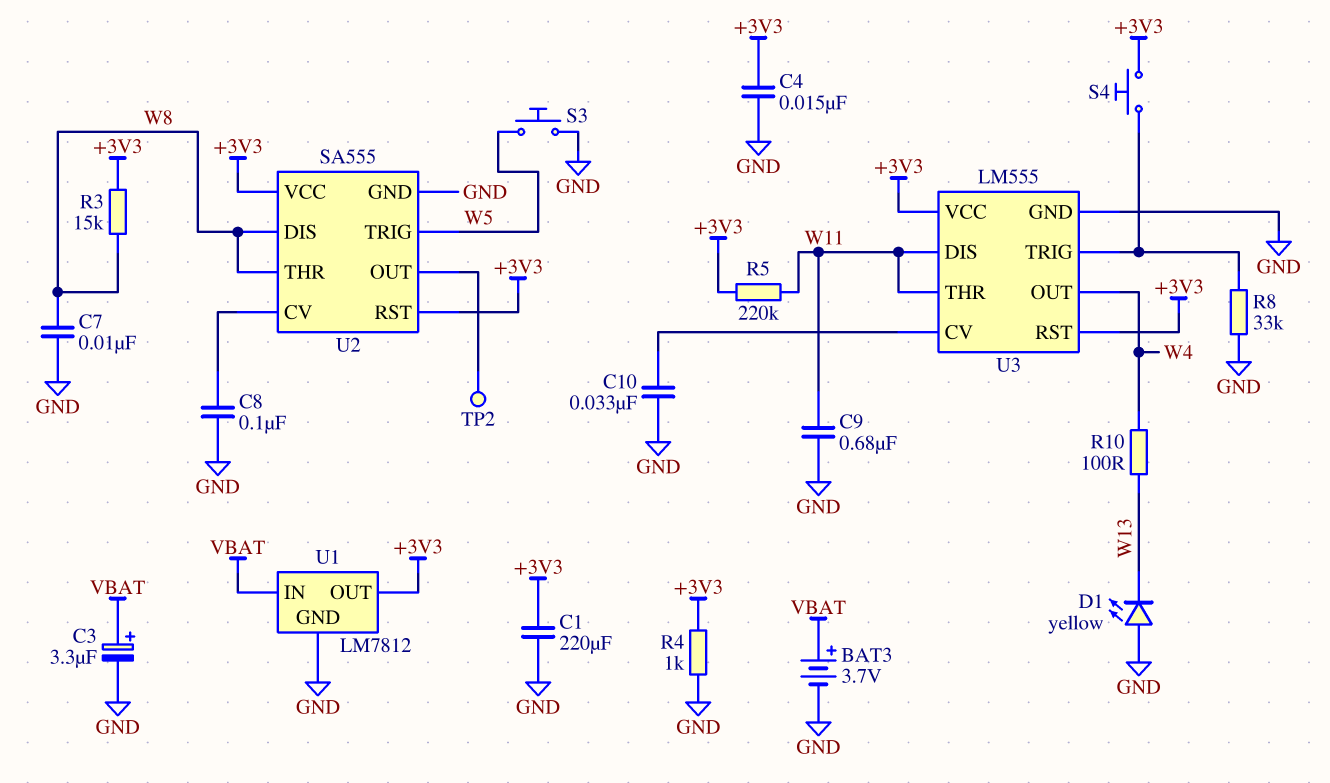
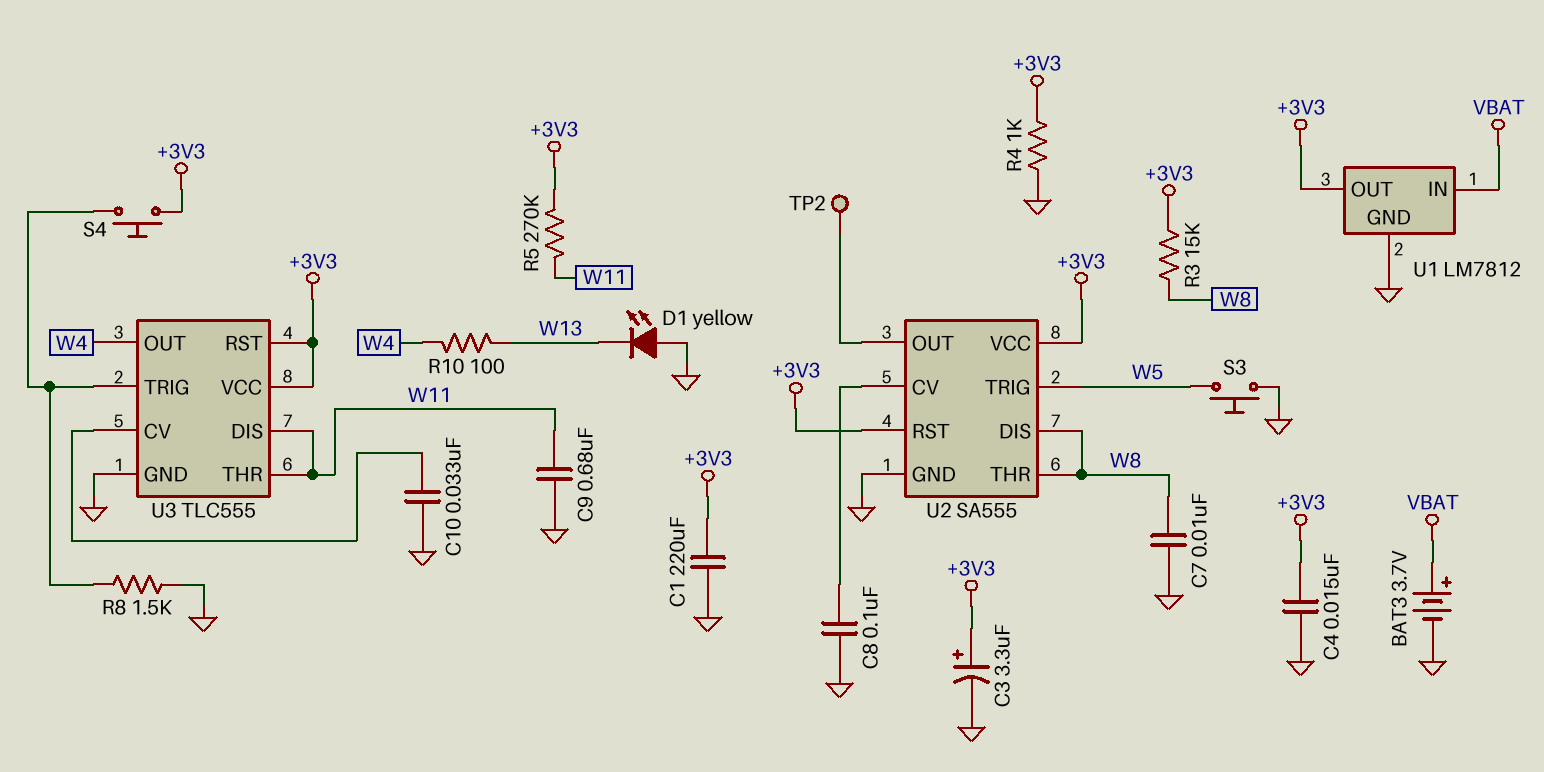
C3: 3.3uF (plus VBAT, minus GND) -> 3.3uF (plus +3V3, minus GND)
R5: 220k (+3V3, W11) -> 270k (+3V3, W11)
R8: 33k (GND, U3/TRIG) -> 1.5k (GND, U3/TRIG)
U3: LM555 -> TLC555

